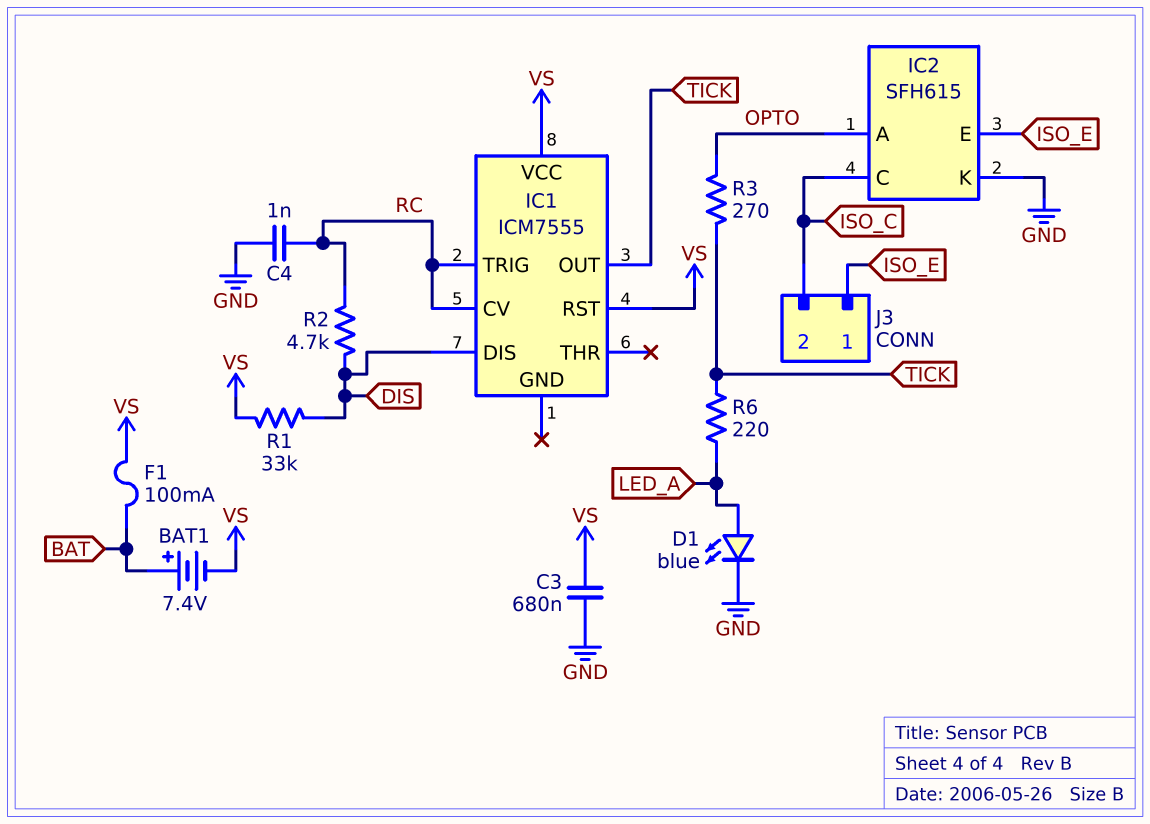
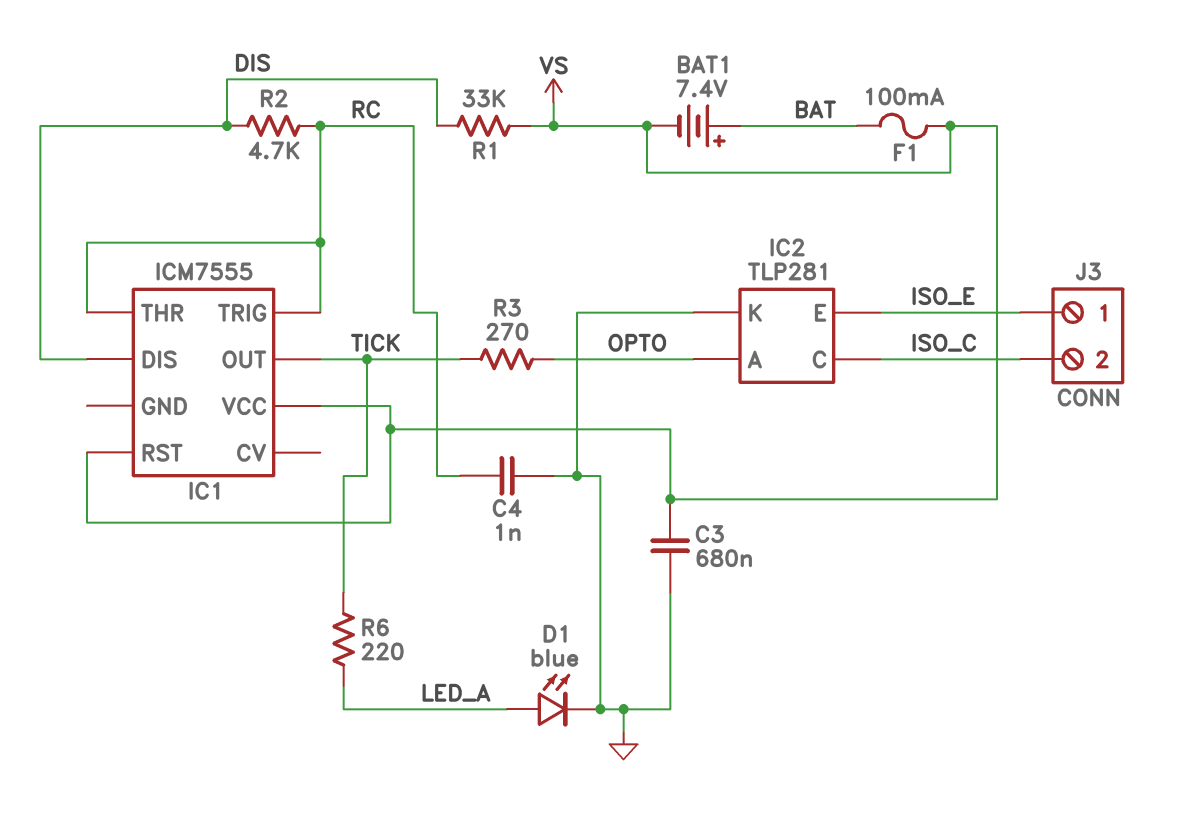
IC1 pin CV: RC -> none
IC1 pin THR: none -> RC
IC2: SFH615 -> TLP281

